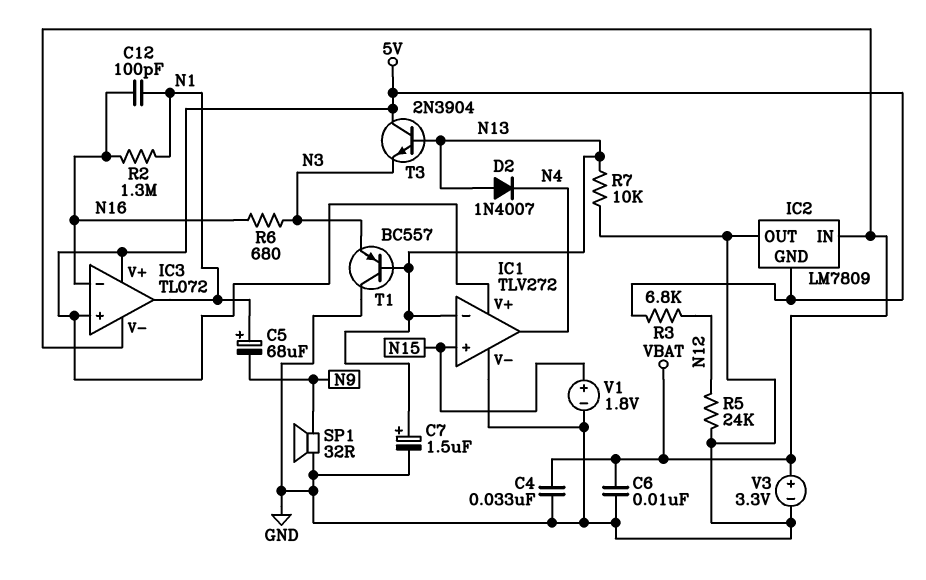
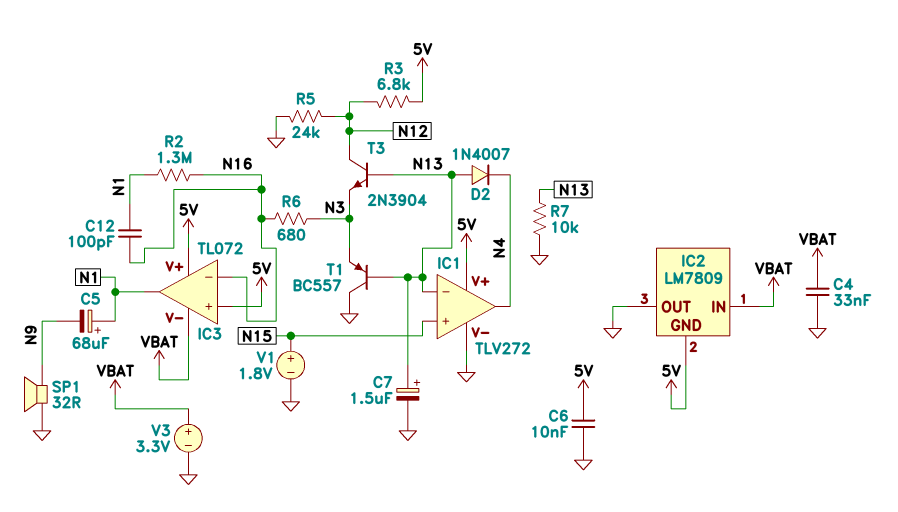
C6: 10nF (GND, VBAT) -> 10nF (5V, GND)
T3: NPN 2N3904 (B N13, C 5V, E N3) -> NPN 2N3904 (B N13, C N12, E N3)

